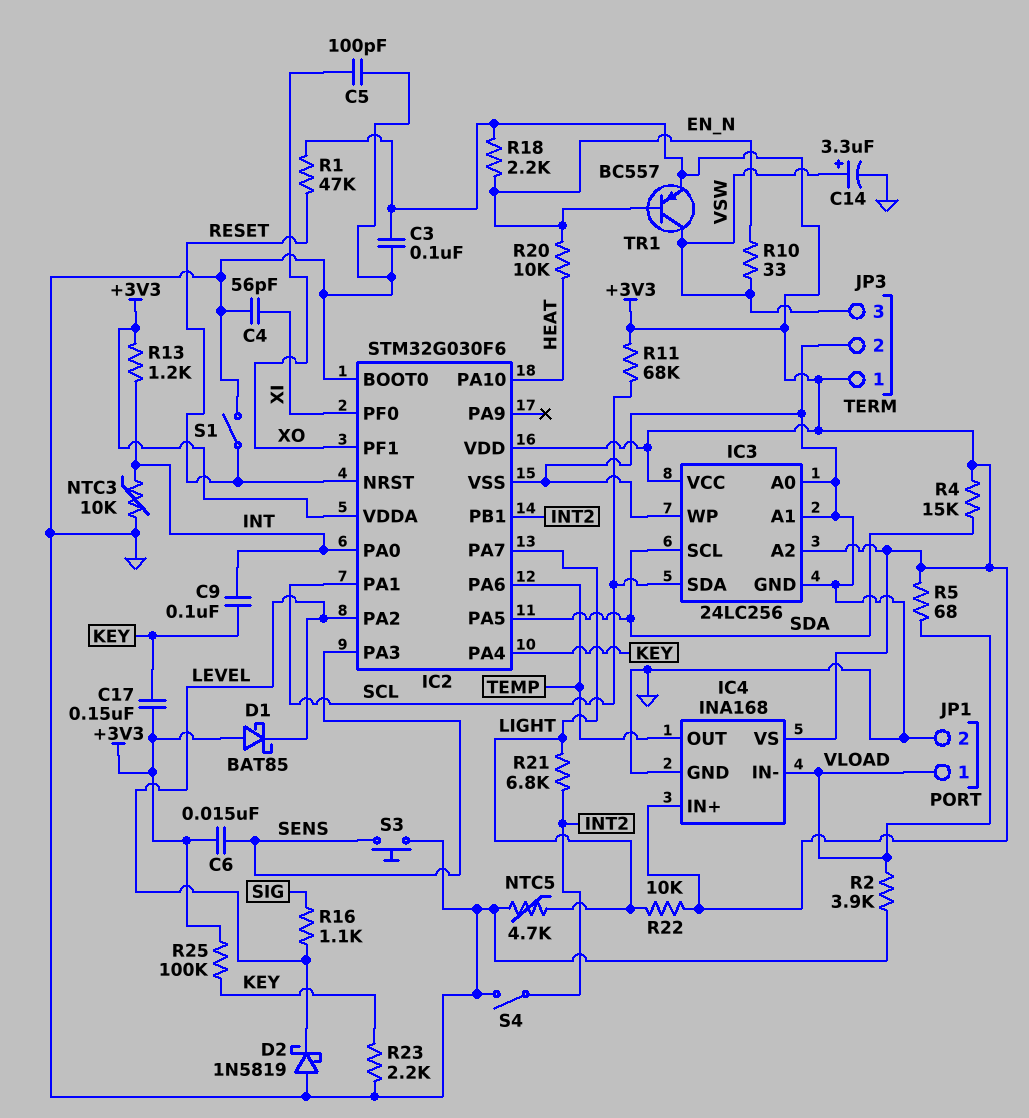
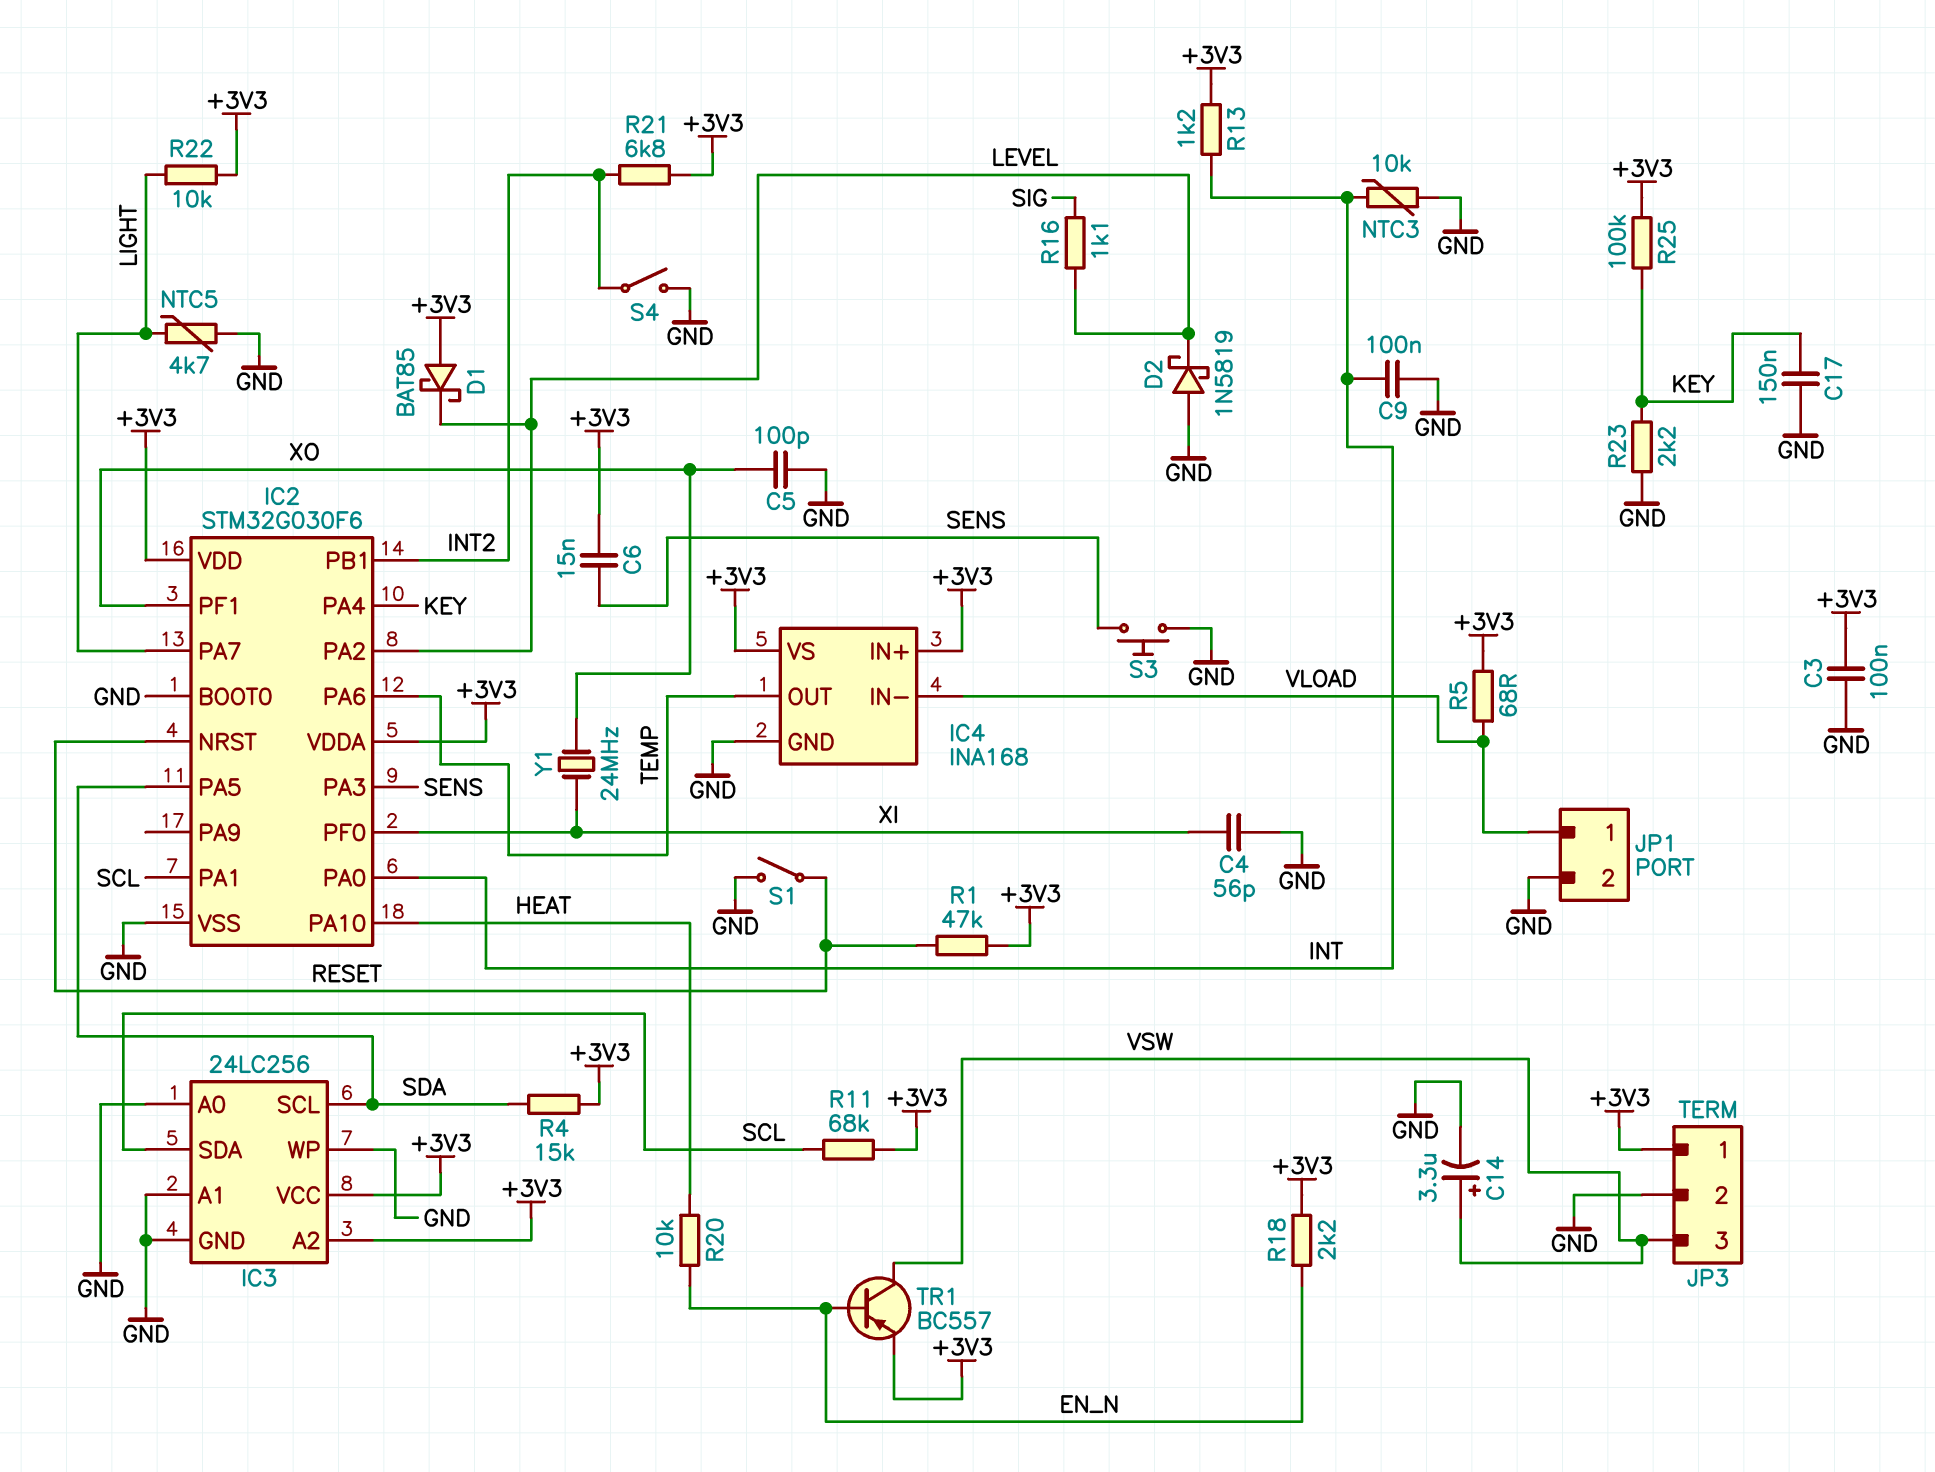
C9: 100nF (INT, KEY) -> 100nF (GND, INT)
C17: 150nF (+3V3, KEY) -> 150nF (GND, KEY)
R2: 3.9k (GND, VLOAD) -> none
R10: 33 (EN_N, VSW) -> none
R21: 6.8k (INT2, LIGHT) -> 6.8k (+3V3, INT2)
Y1: none -> 24MHz (XI, XO)

